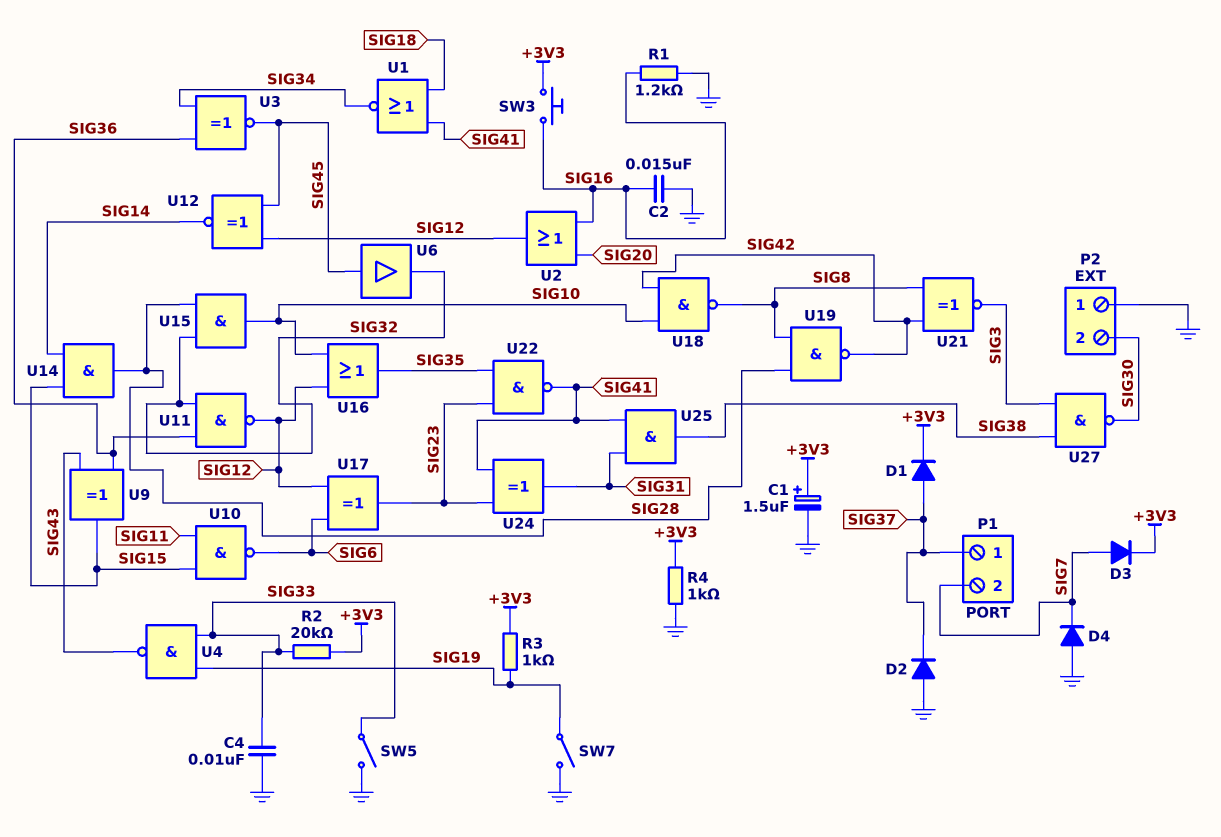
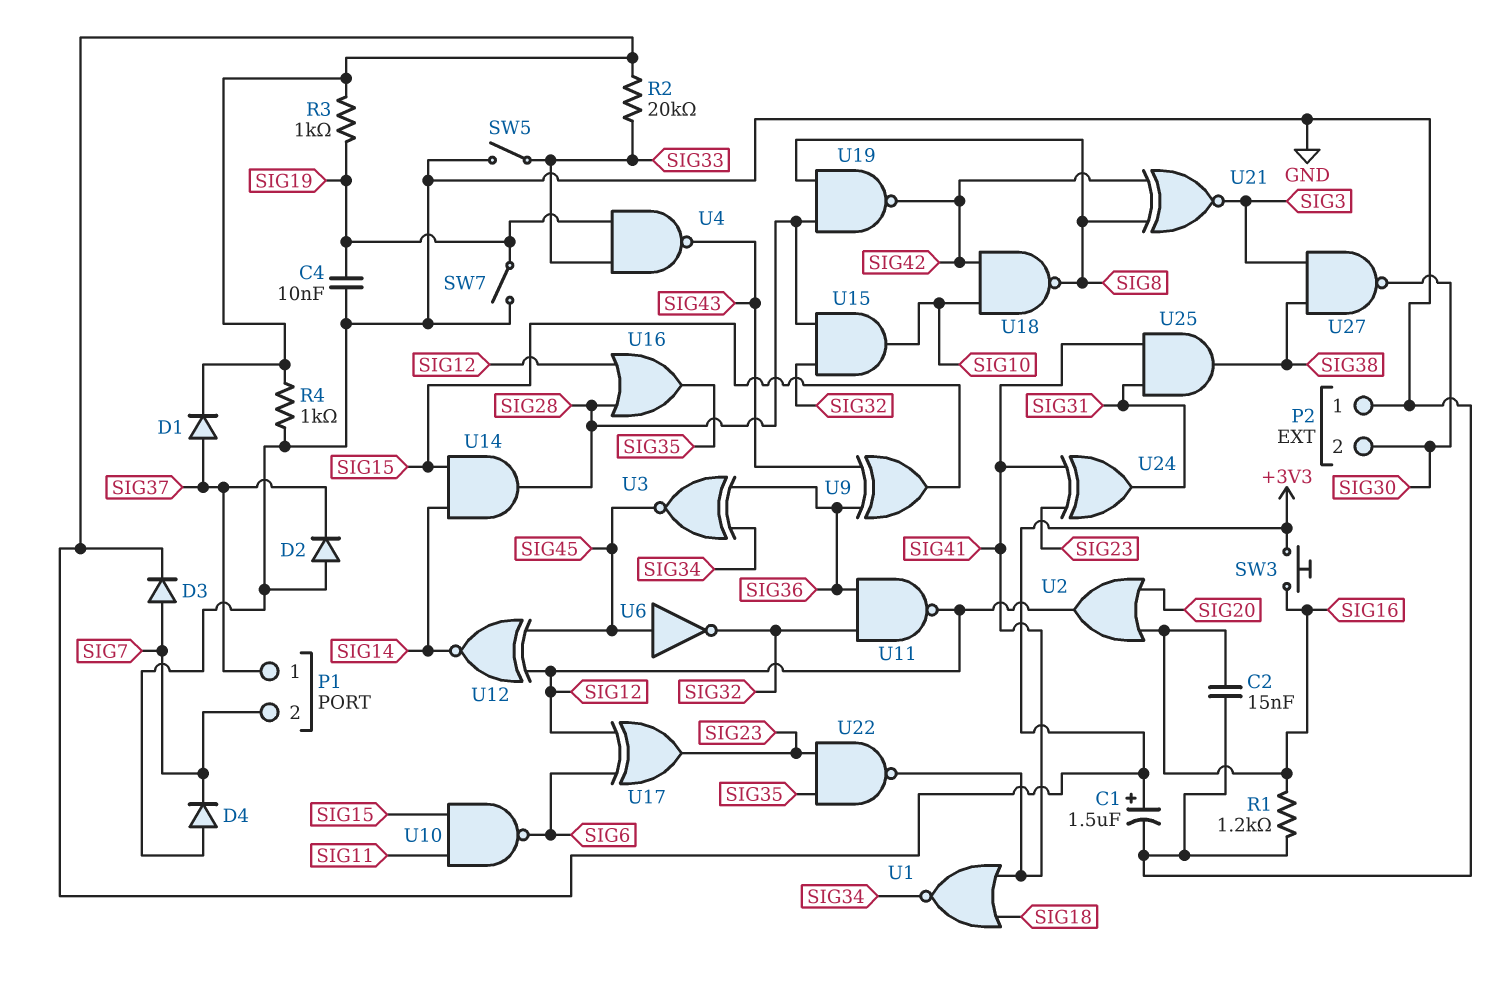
C4: 10nF (GND, SIG33) -> 10nF (GND, SIG19)
U6: buffer (in SIG45, out SIG32) -> NOT (in SIG45, out SIG32)
U16: OR (in SIG10, in SIG12, out SIG35) -> OR (in SIG12, in SIG28, out SIG35)

